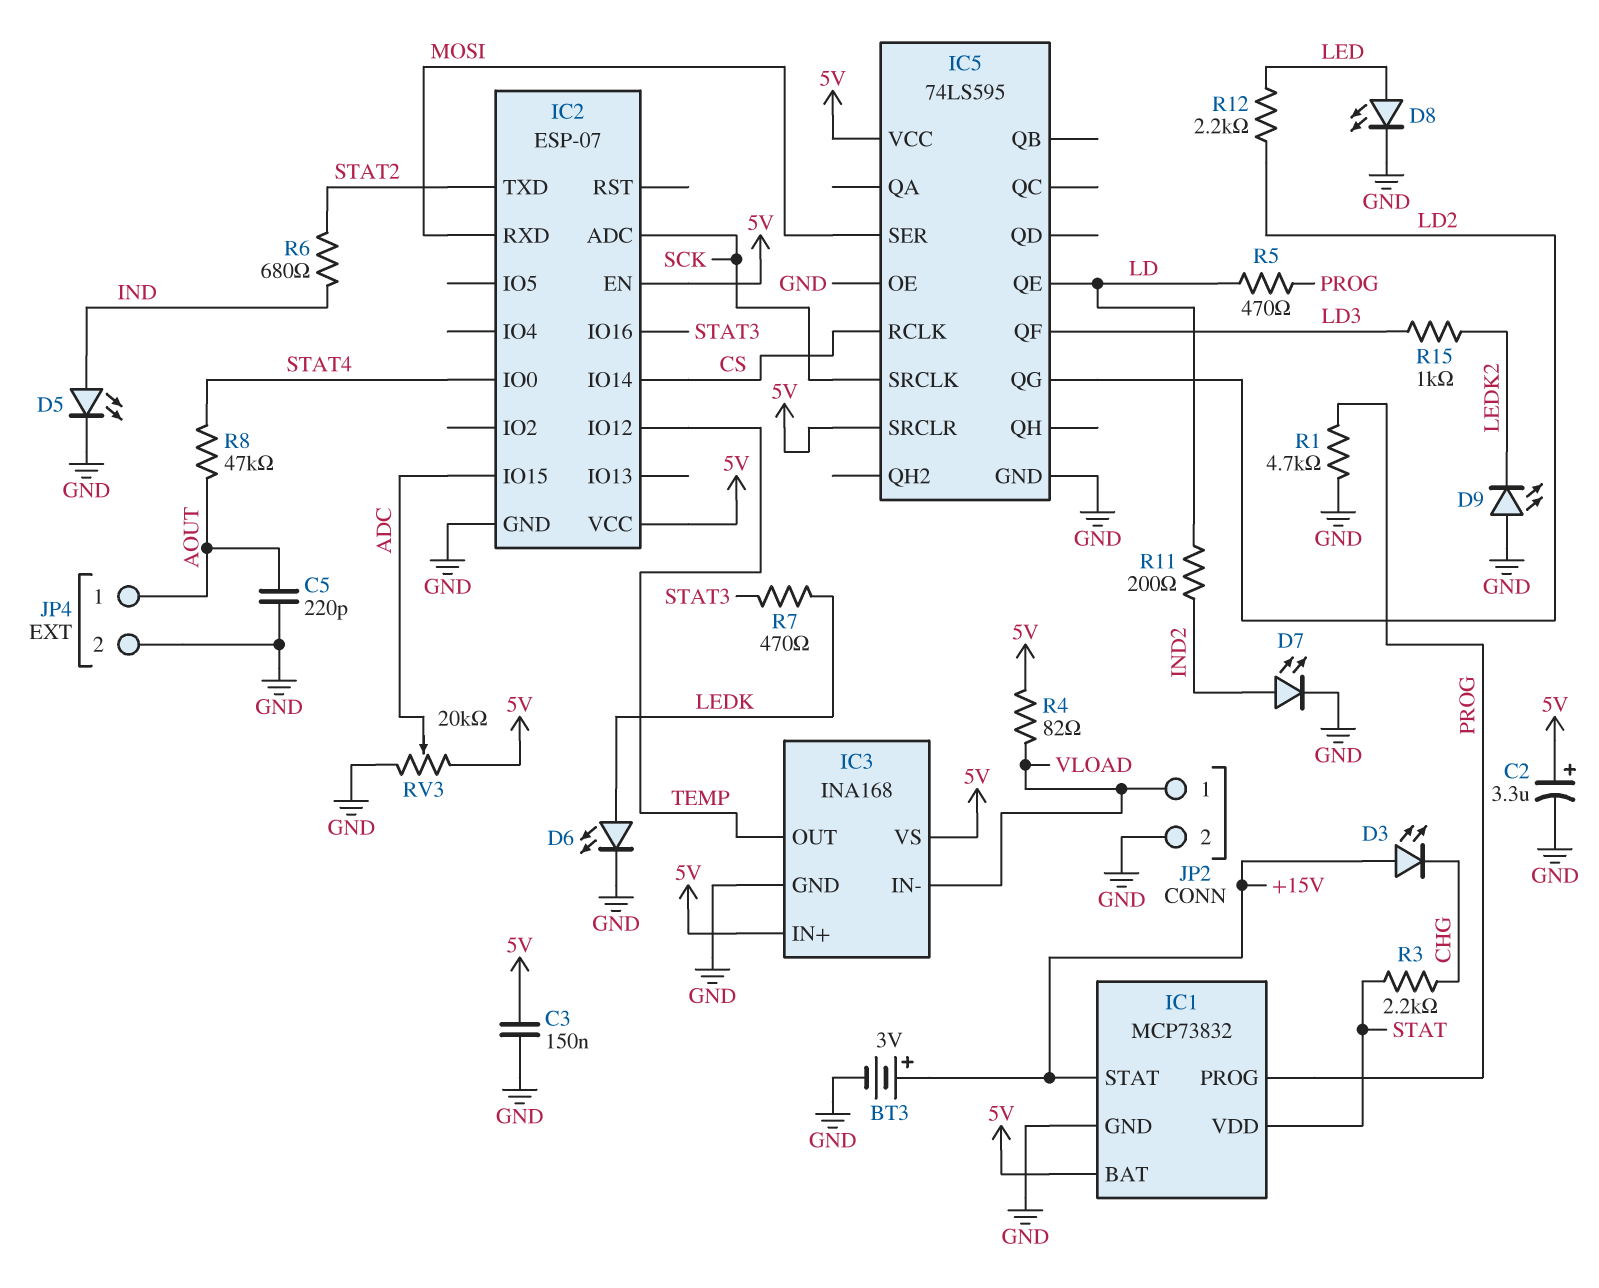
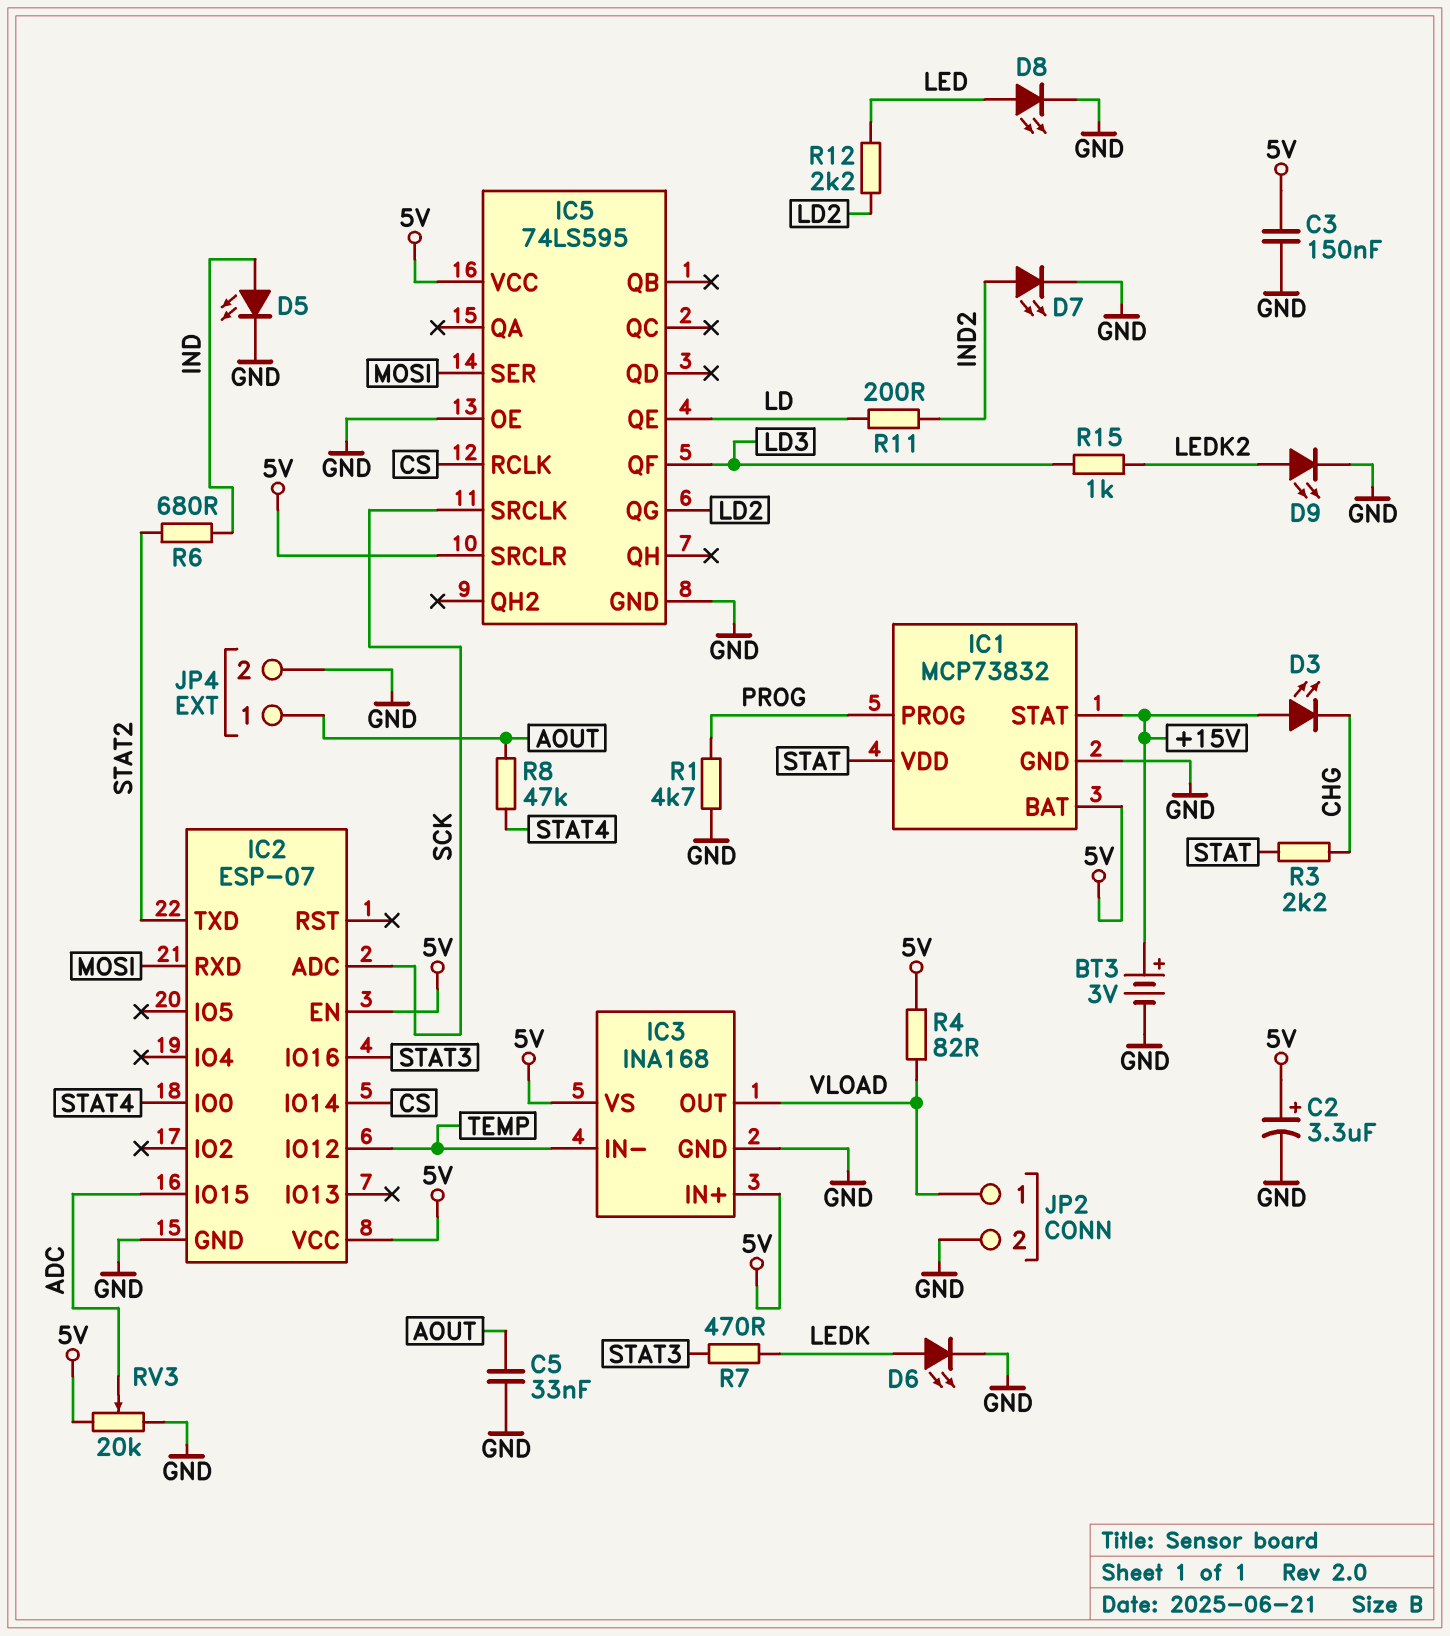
C5: 220pF (AOUT, GND) -> 33nF (AOUT, GND)
D9: LED (A GND, K LEDK2) -> LED (A LEDK2, K GND)
IC3 pin IN-: VLOAD -> TEMP
IC3 pin OUT: TEMP -> VLOAD
R5: 470 (LD, PROG) -> none

